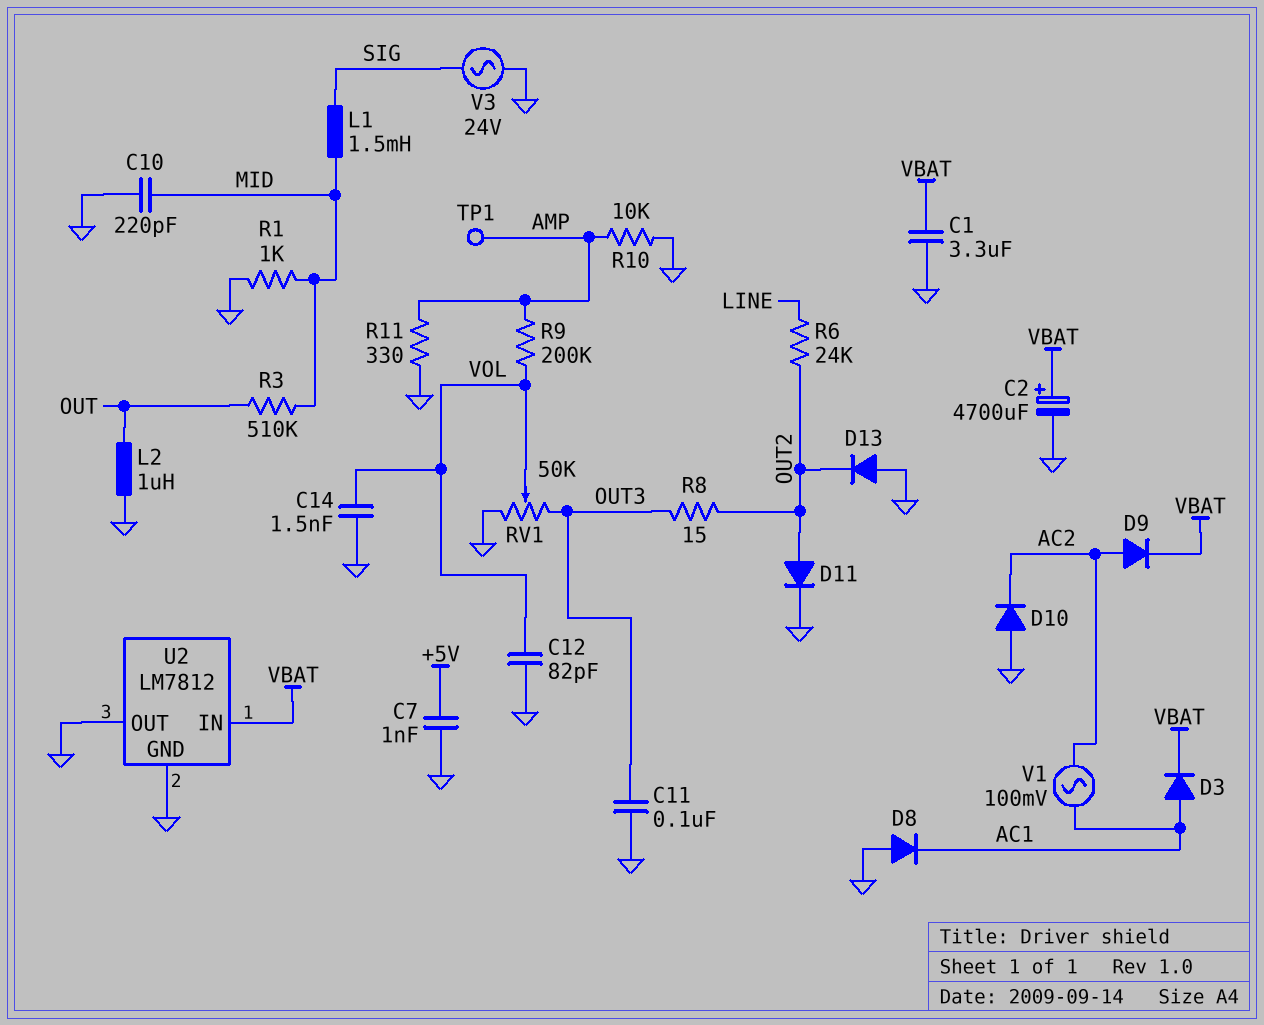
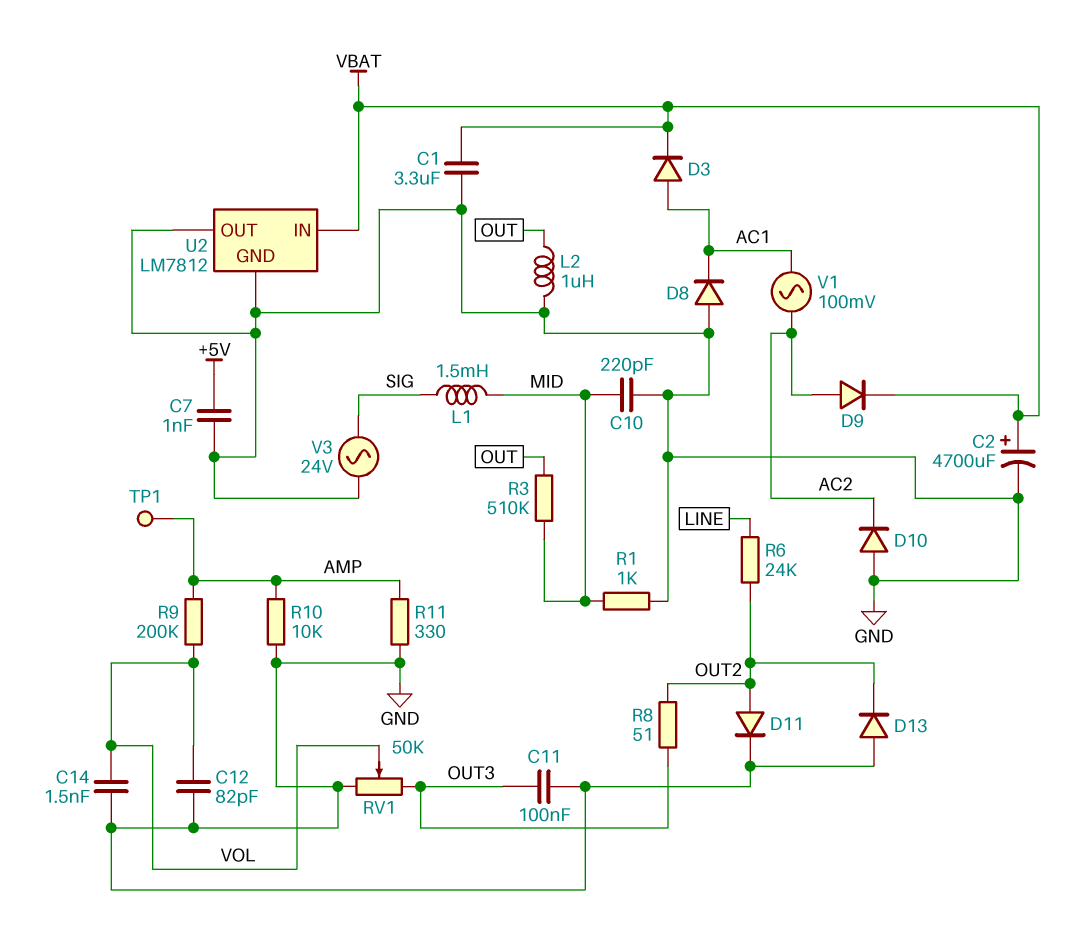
R8: 15 (OUT2, OUT3) -> 51 (OUT2, OUT3)

